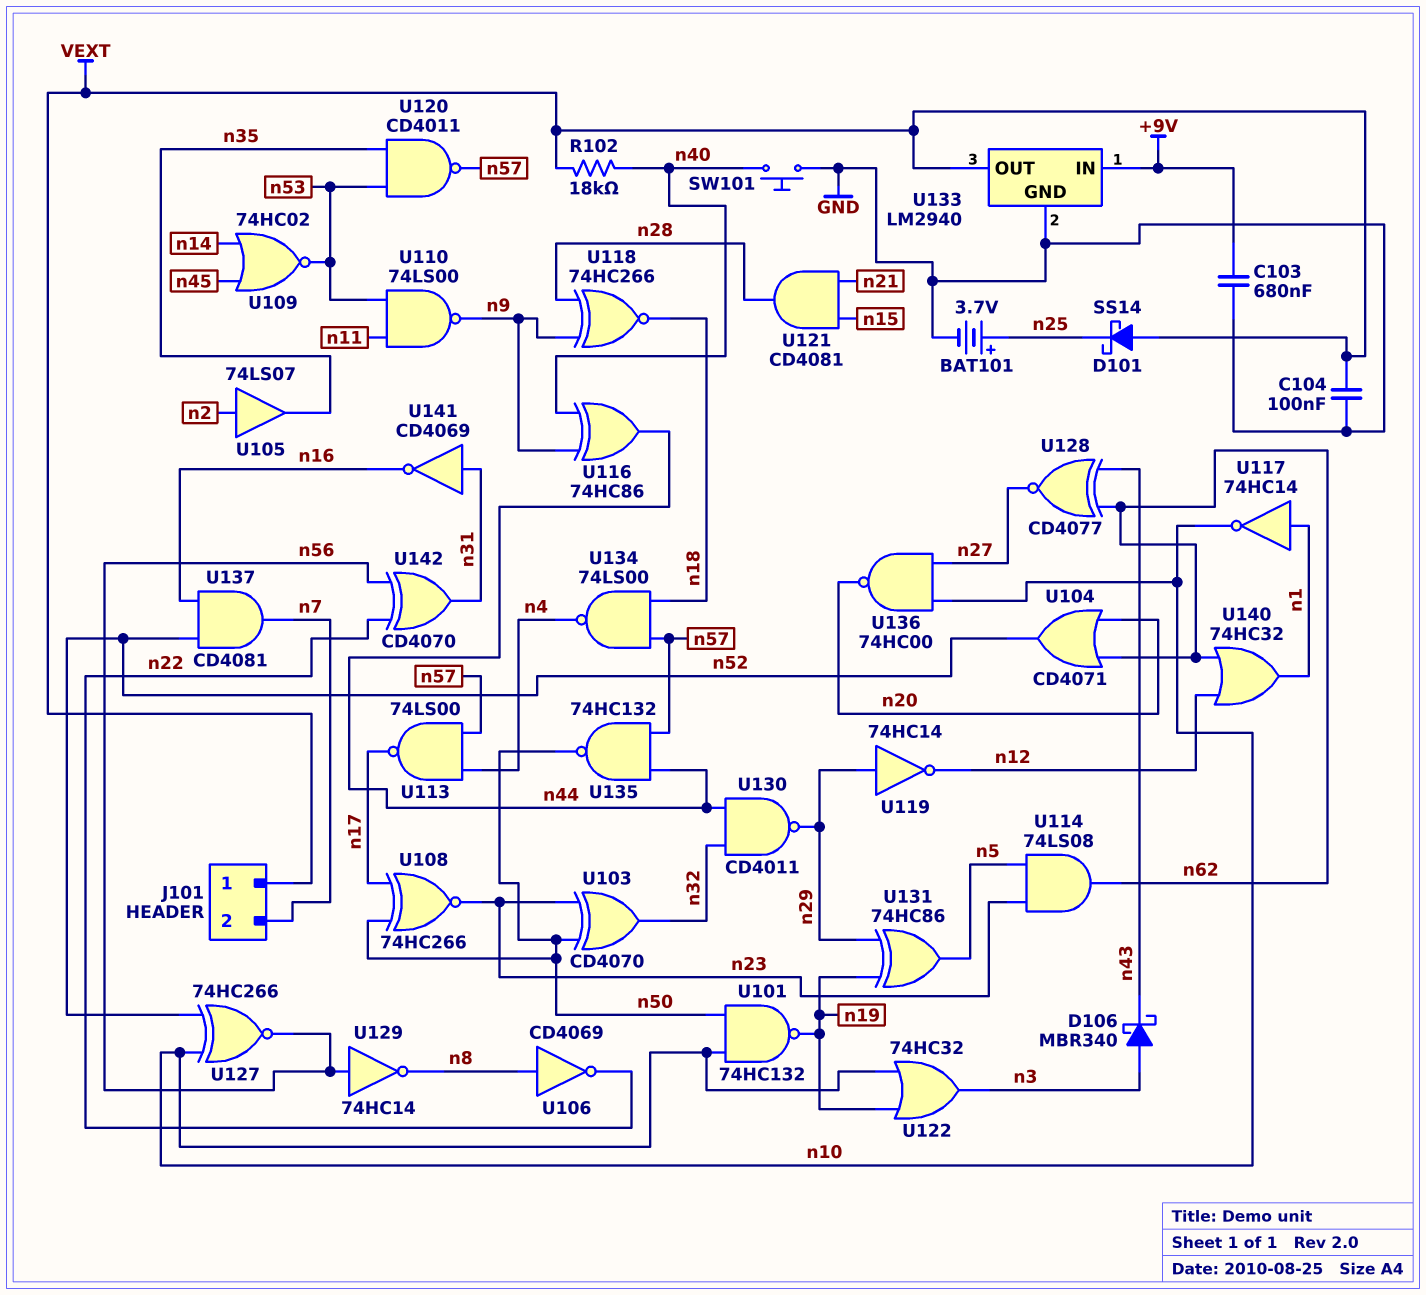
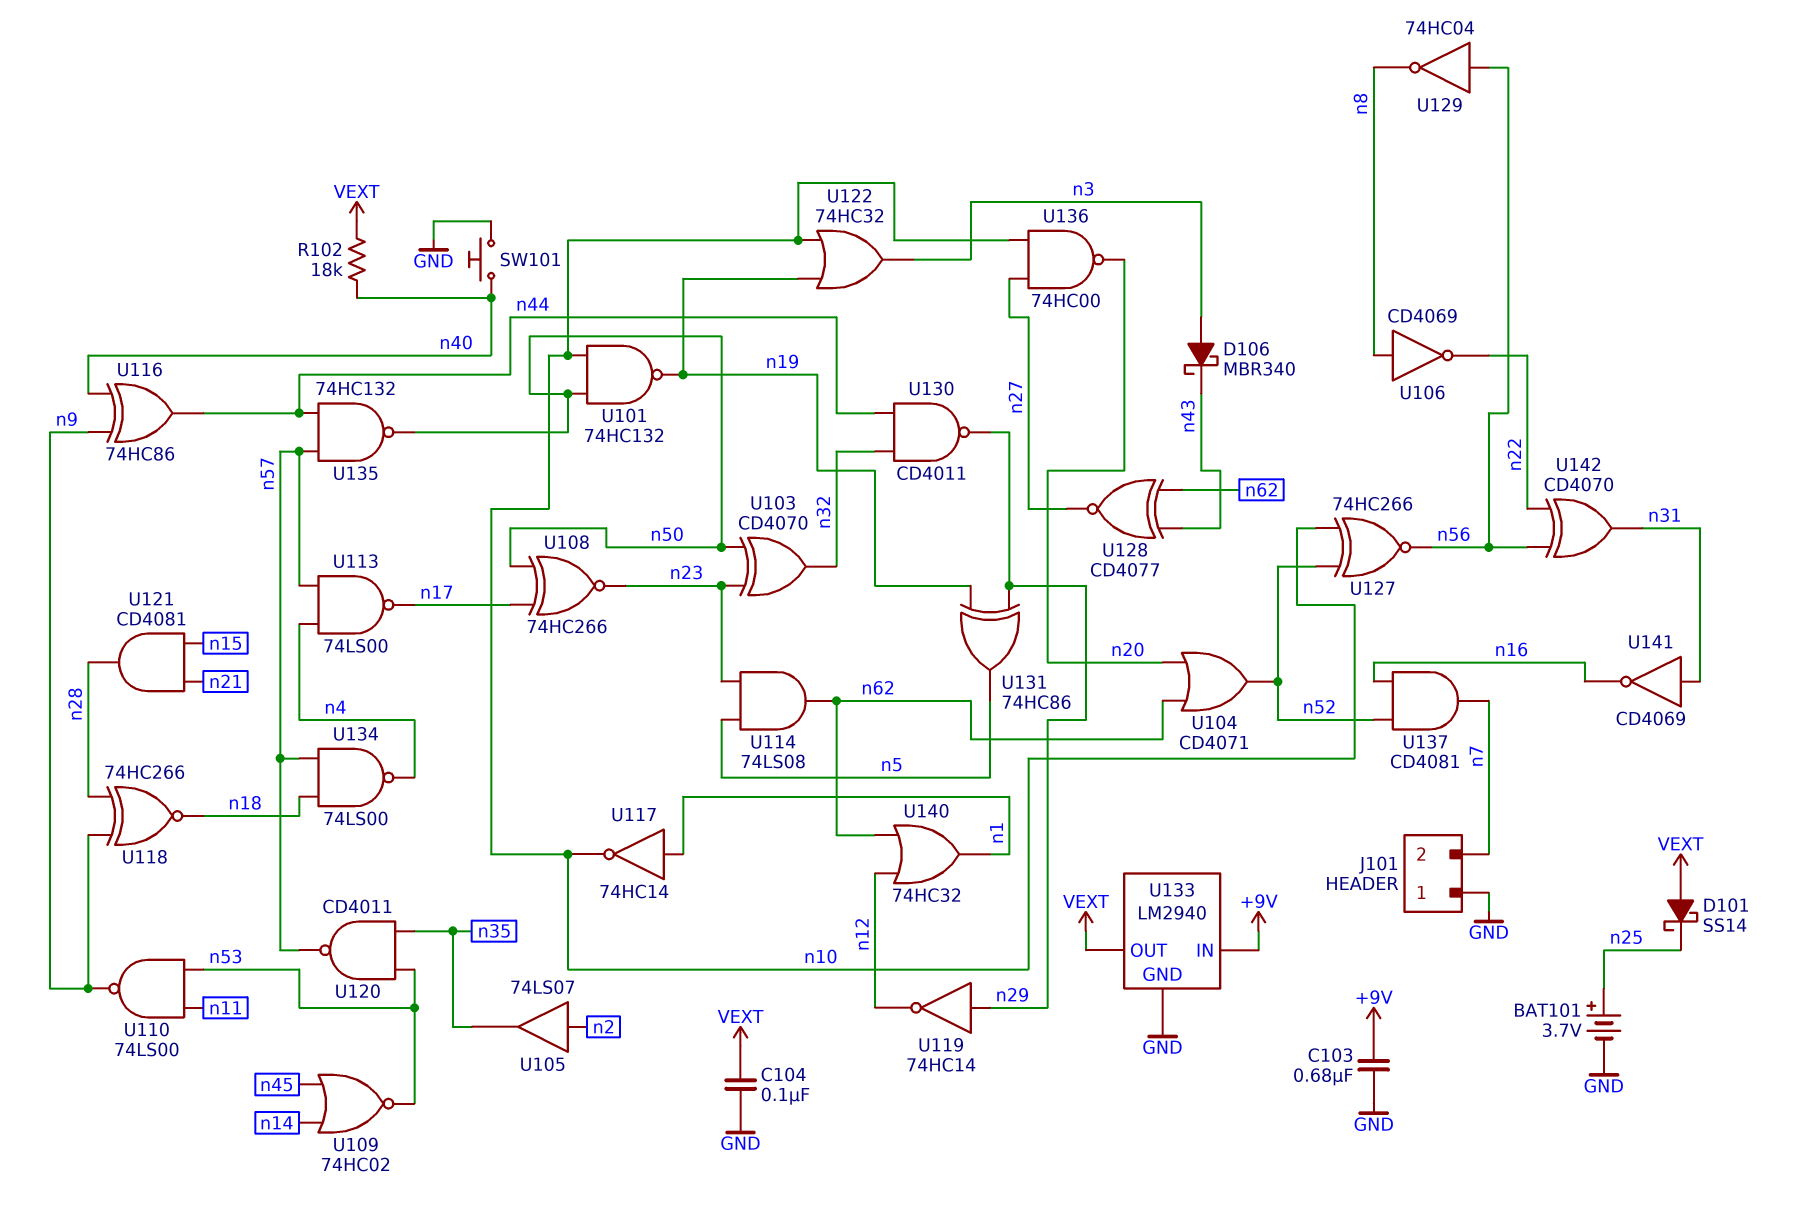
J101 pin 1: VEXT -> GND
U129: NOT 74HC14 (in n56, out n8) -> NOT 74HC04 (in n56, out n8)

